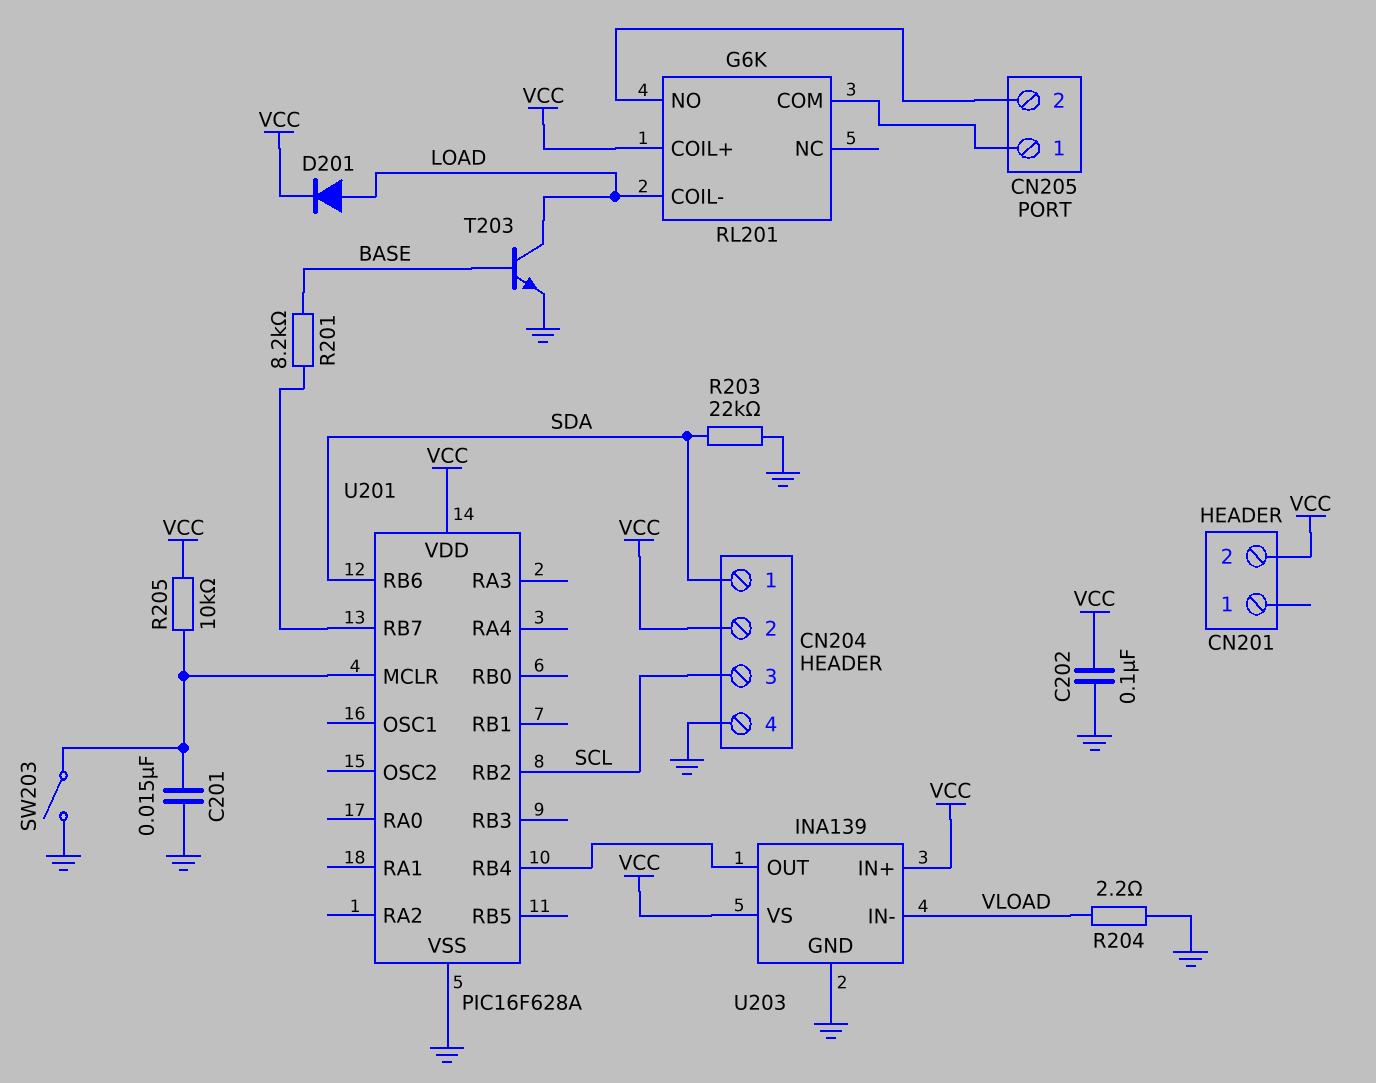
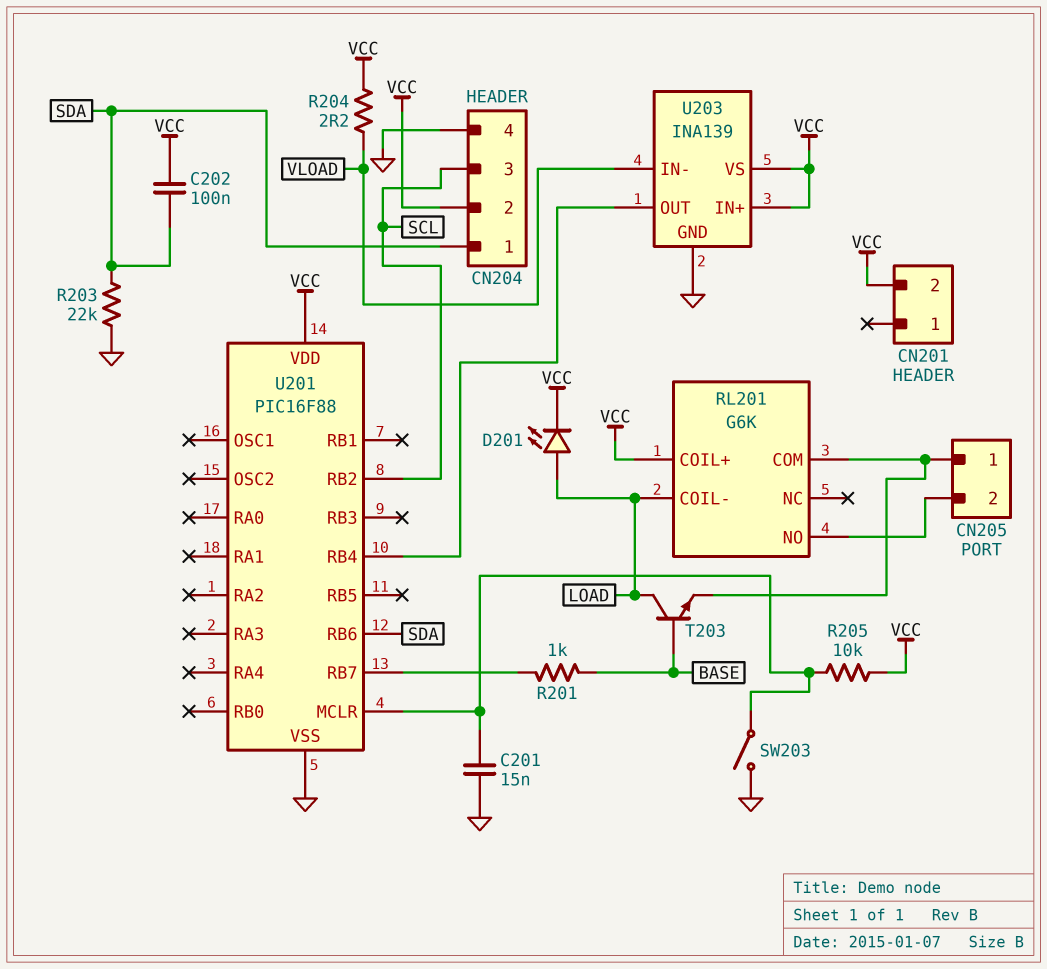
C202: 100nF (GND, VCC) -> 100nF (SDA, VCC)
D201: diode (A LOAD, K VCC) -> LED (A LOAD, K VCC)
R201: 8.2k (BASE, U201/RB7) -> 1k (BASE, U201/RB7)
R204: 2.2 (GND, VLOAD) -> 2.2 (VCC, VLOAD)
T203: NPN (B BASE, C LOAD, E GND) -> NPN (B BASE, C LOAD, E CN205/1)
U201: PIC16F628A -> PIC16F88

